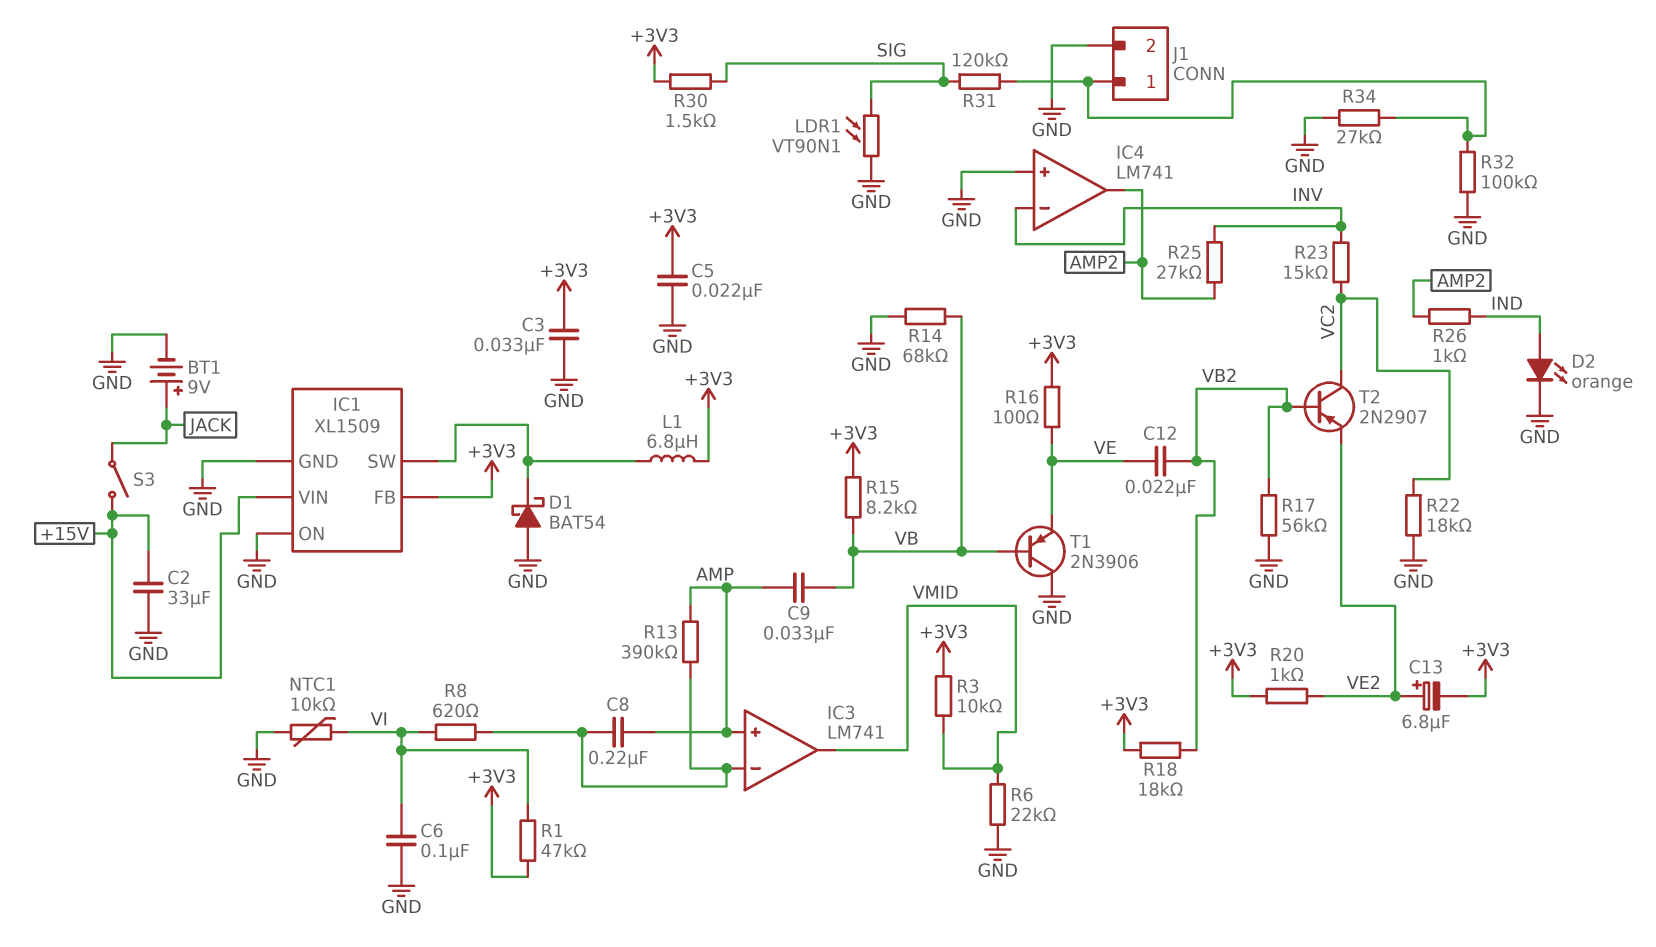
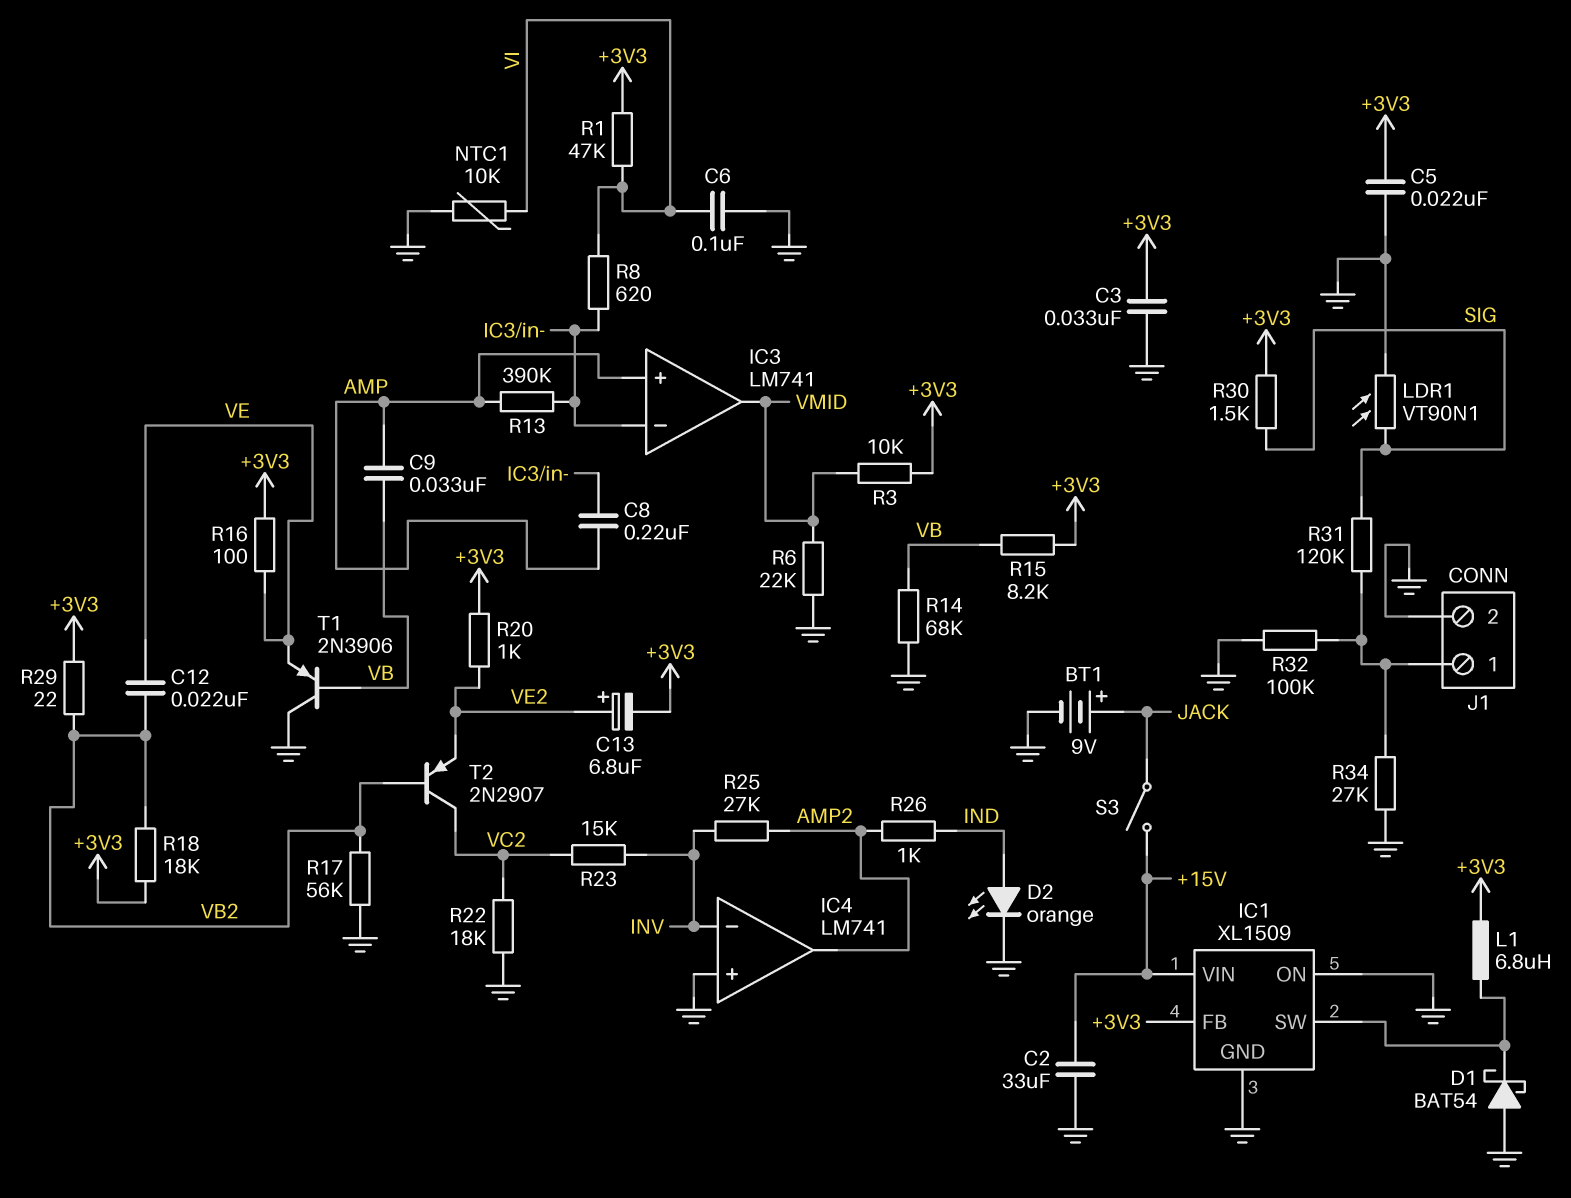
R29: none -> 22 (+3V3, VB2)

